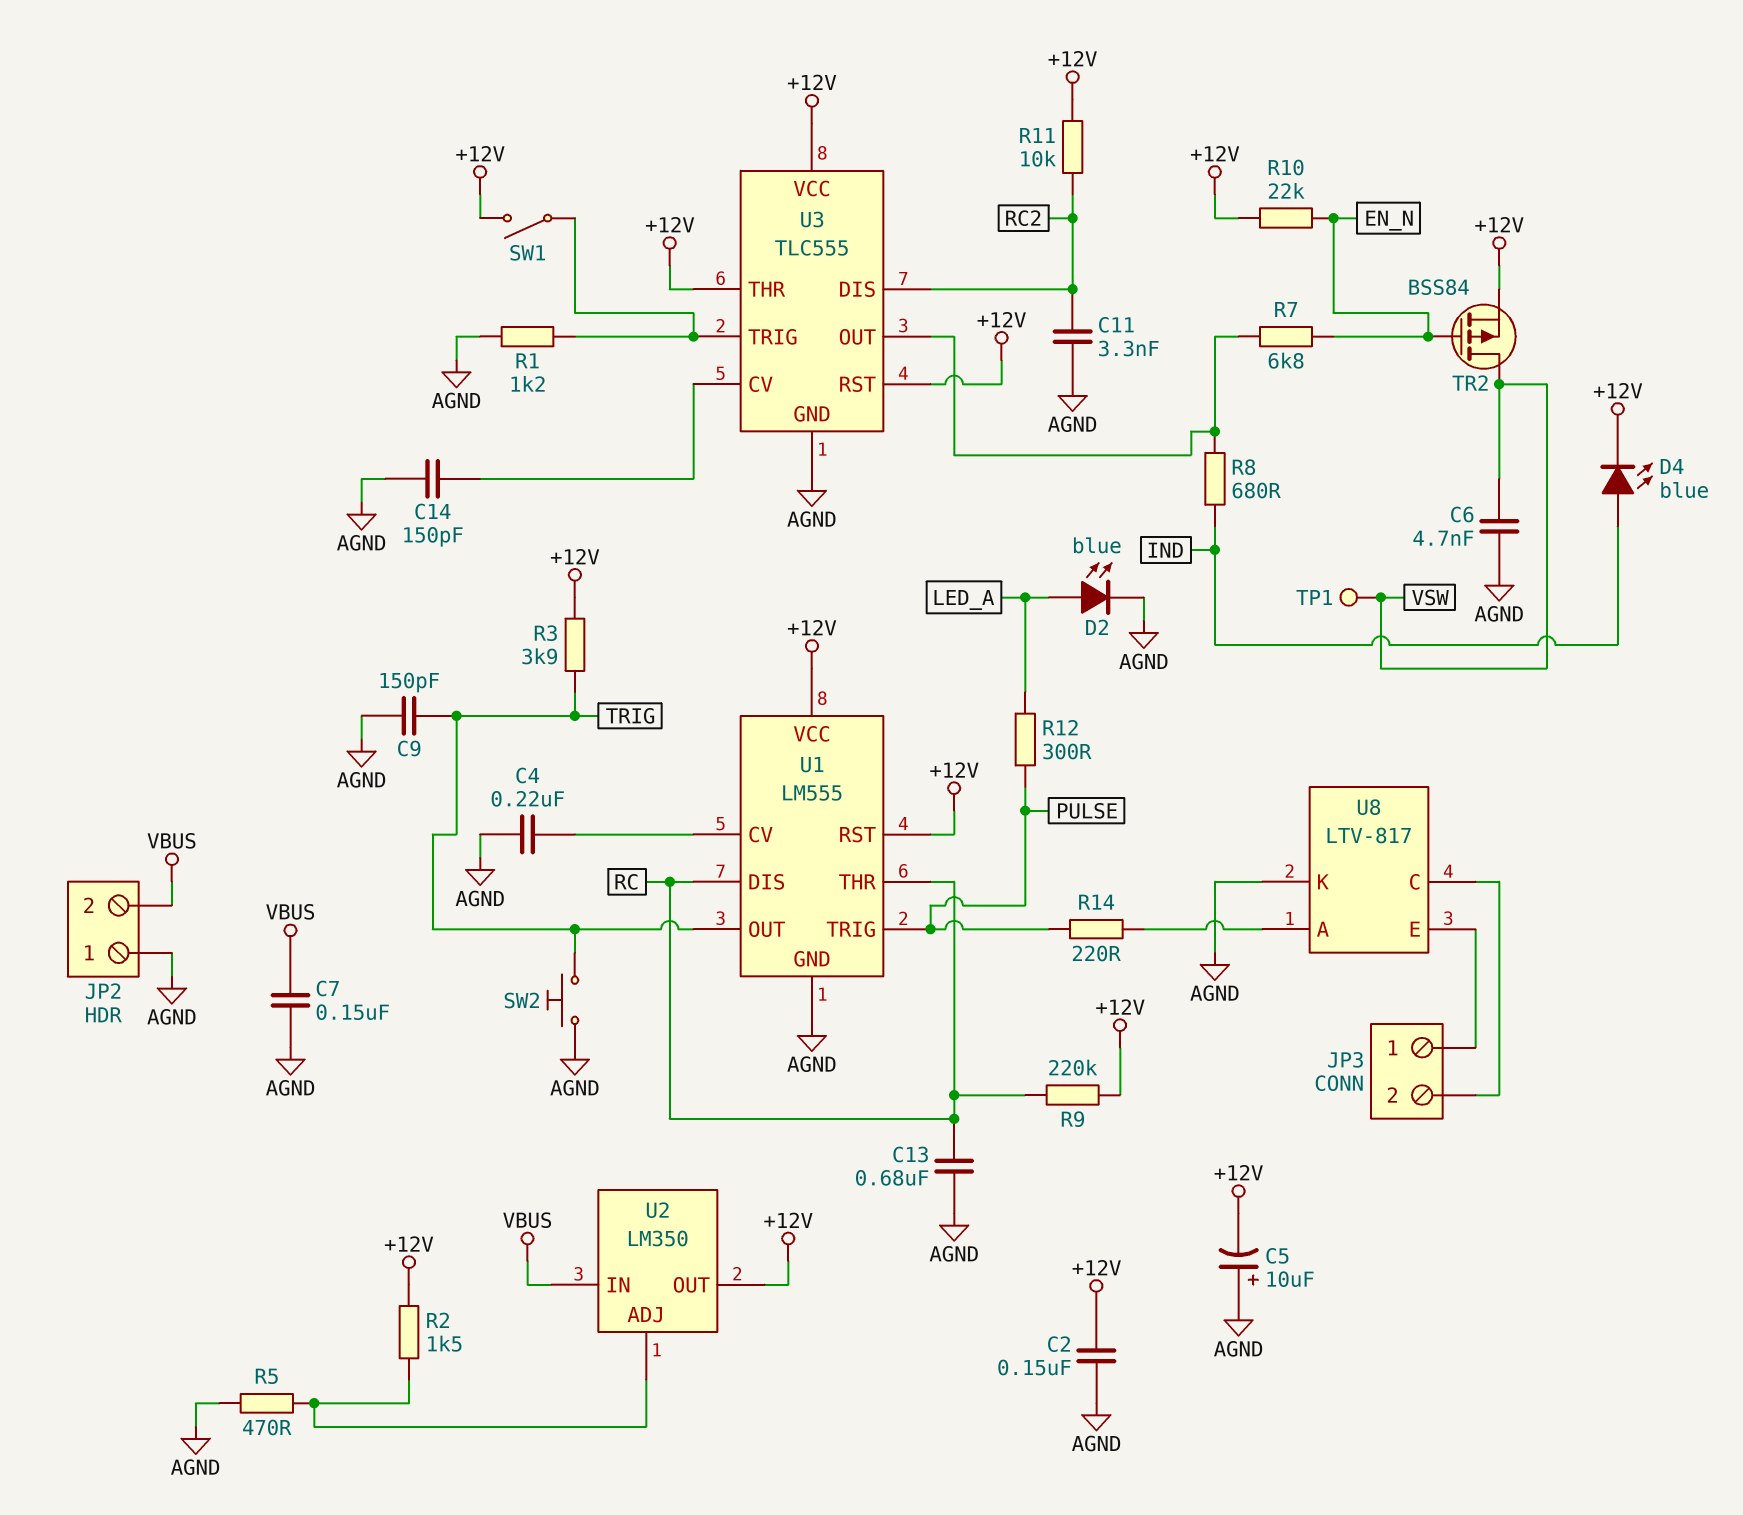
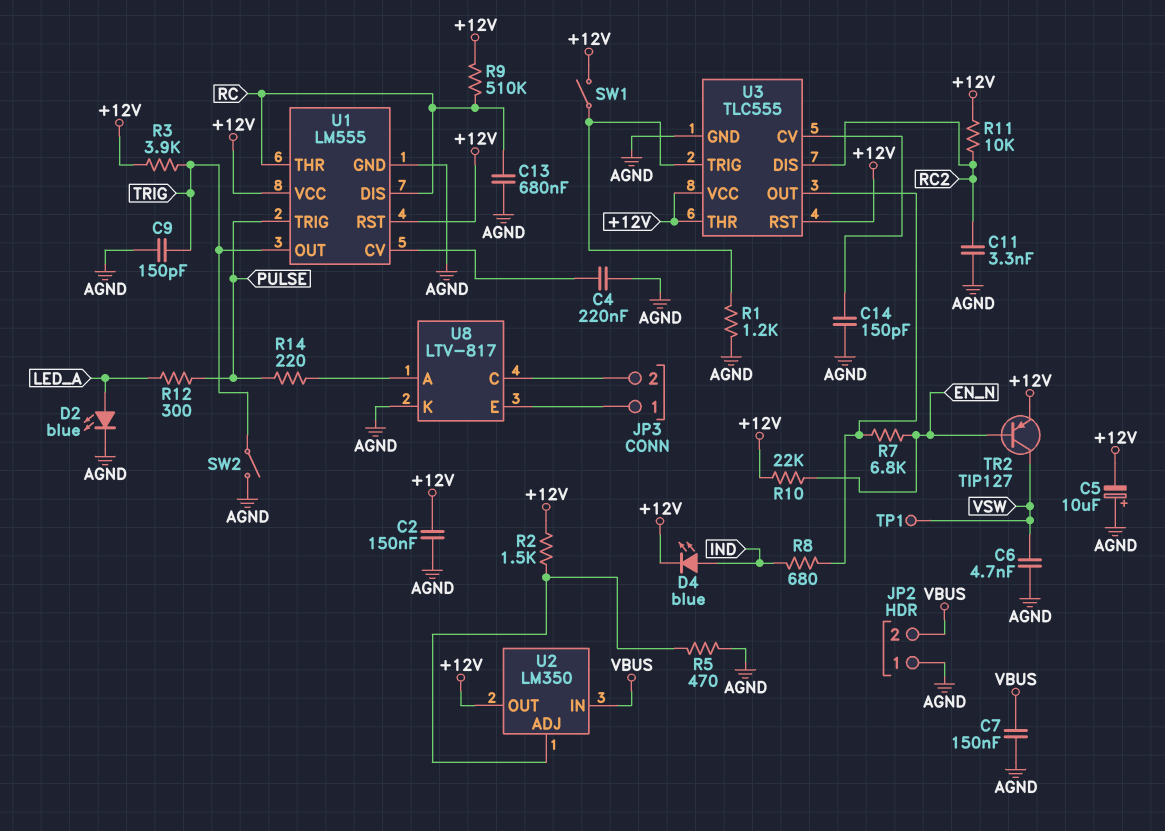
R9: 220k (+12V, RC) -> 510k (+12V, RC)
SW2: button (AGND, TRIG) -> switch (AGND, TRIG)
TR2: PMOS BSS84 (G EN_N, D VSW, S +12V) -> PNP TIP127 (B EN_N, C VSW, E +12V)

